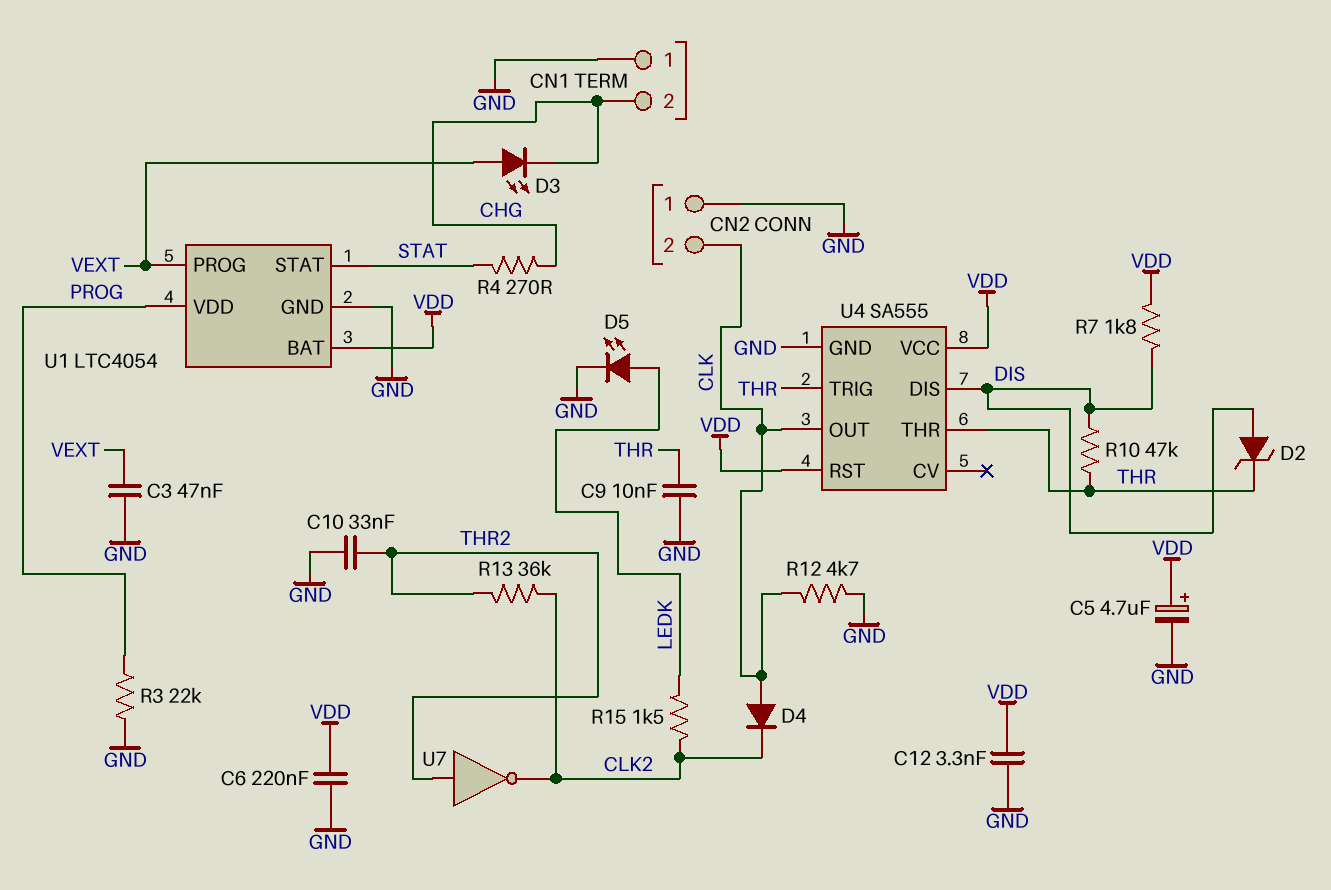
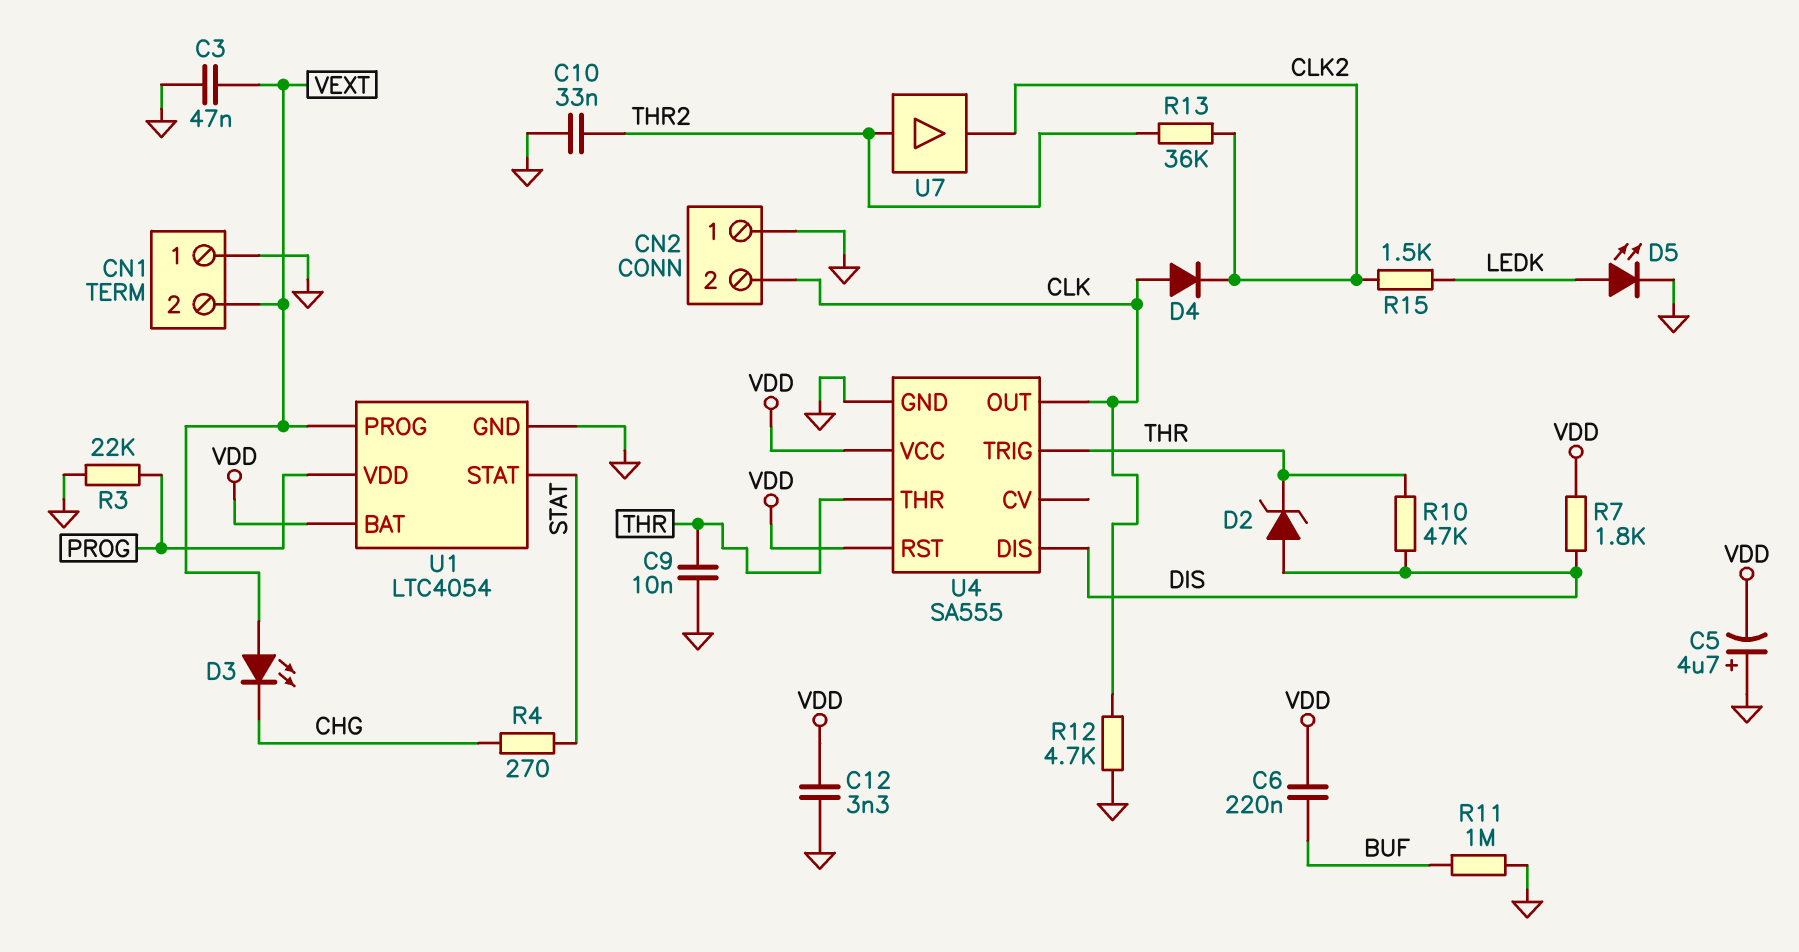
C5: 4.7uF (plus VDD, minus GND) -> 4.7uF (plus GND, minus VDD)
C6: 220nF (GND, VDD) -> 220nF (BUF, VDD)
CN1 pin 2: CHG -> VEXT
R11: none -> 1M (BUF, GND)
U7: NOT (in THR2, out CLK2) -> buffer (in THR2, out CLK2)

